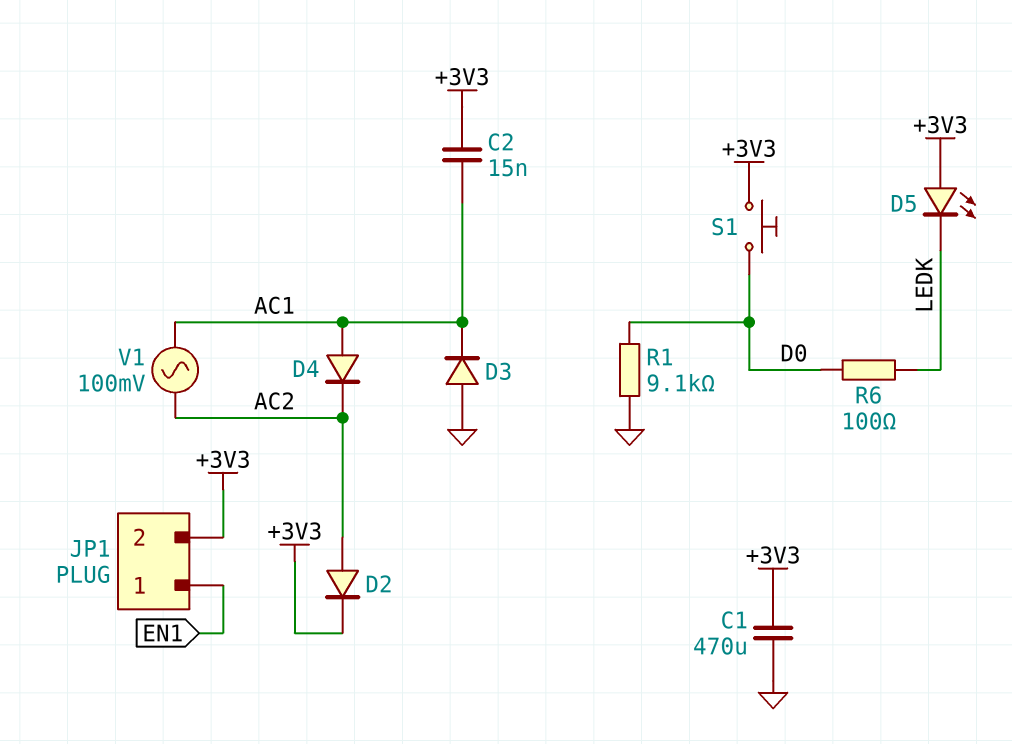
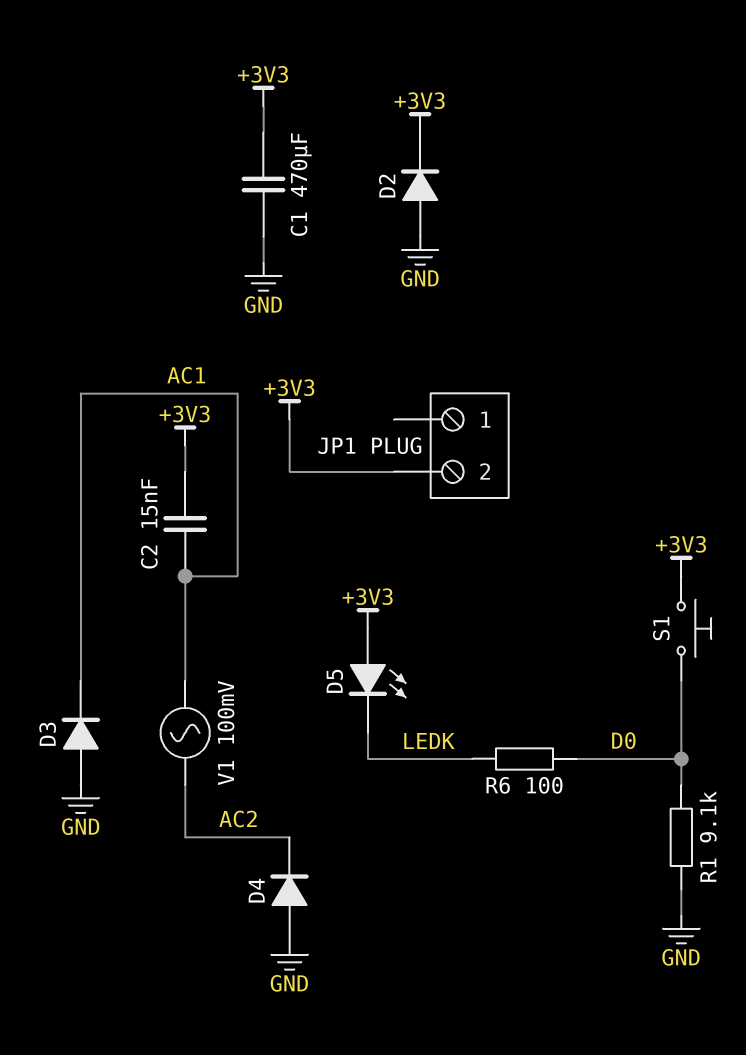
D2: diode (A AC2, K +3V3) -> diode (A GND, K +3V3)
D4: diode (A AC1, K AC2) -> diode (A GND, K AC2)
JP1 pin 1: EN1 -> none

